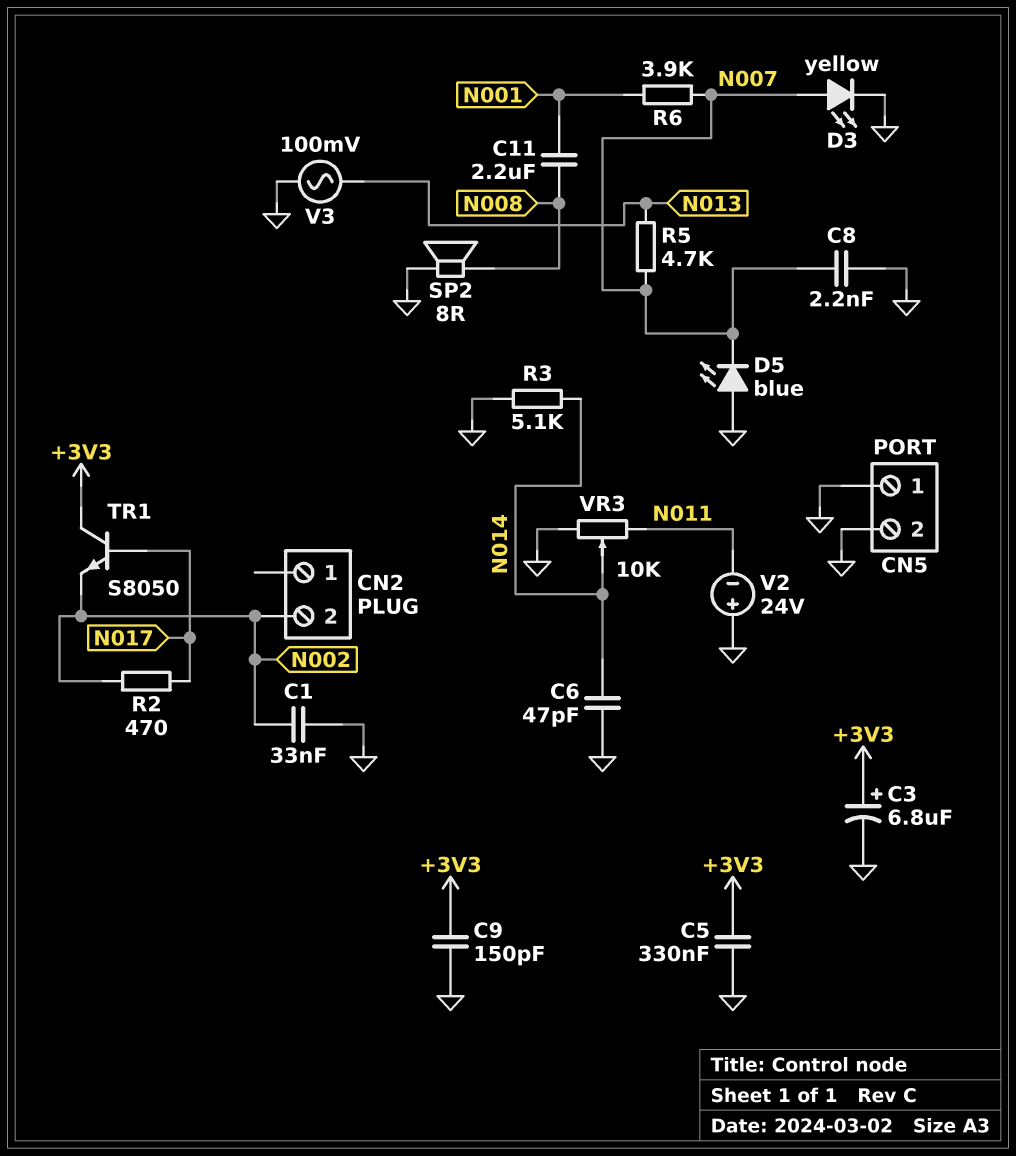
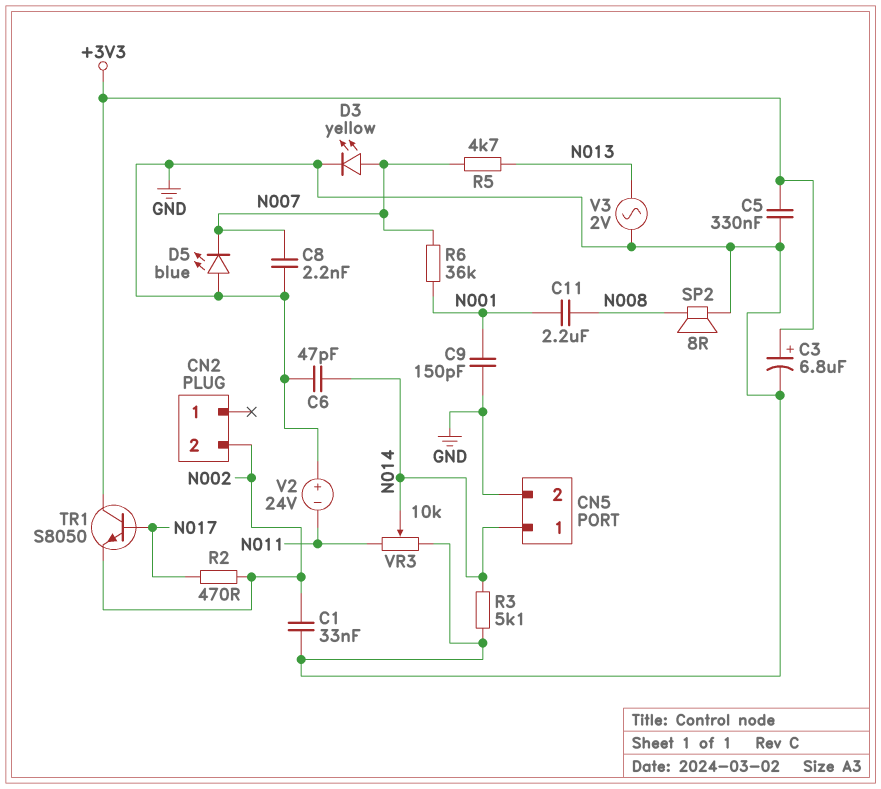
C9: 150pF (+3V3, GND) -> 150pF (GND, N001)
CN5 pin 1: GND -> N014
R6: 3.9k (N001, N007) -> 36k (N001, N007)
V3: AC 100mV (GND, N013) -> AC 2V (GND, N013)

